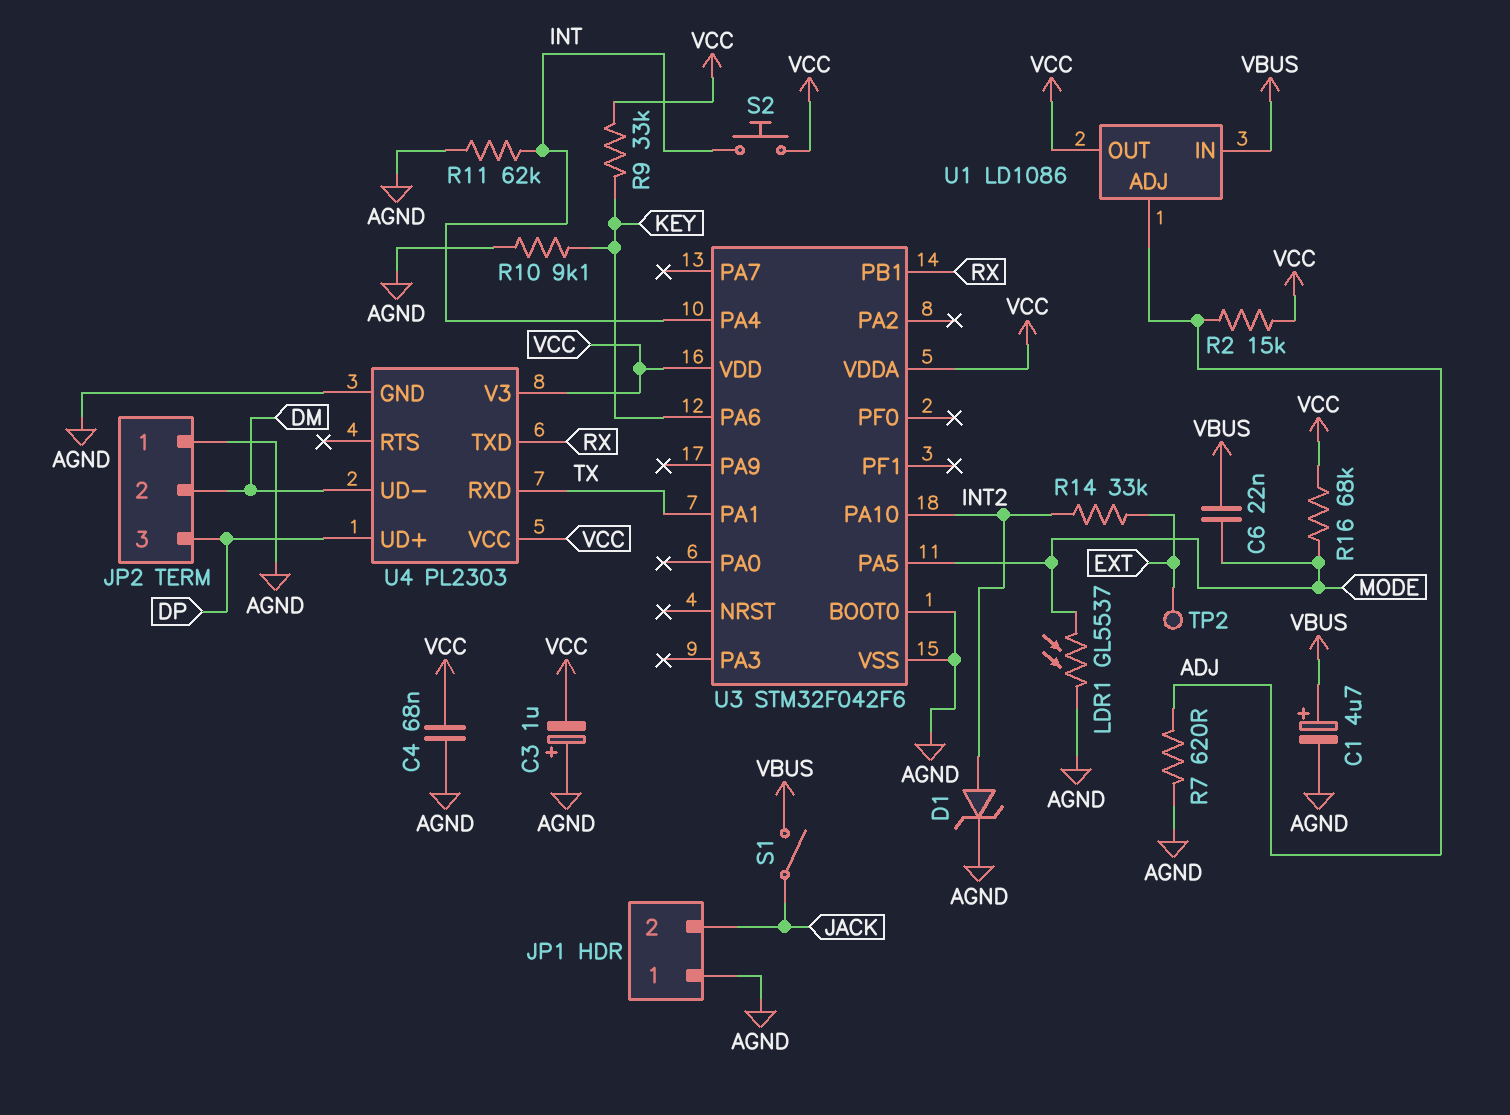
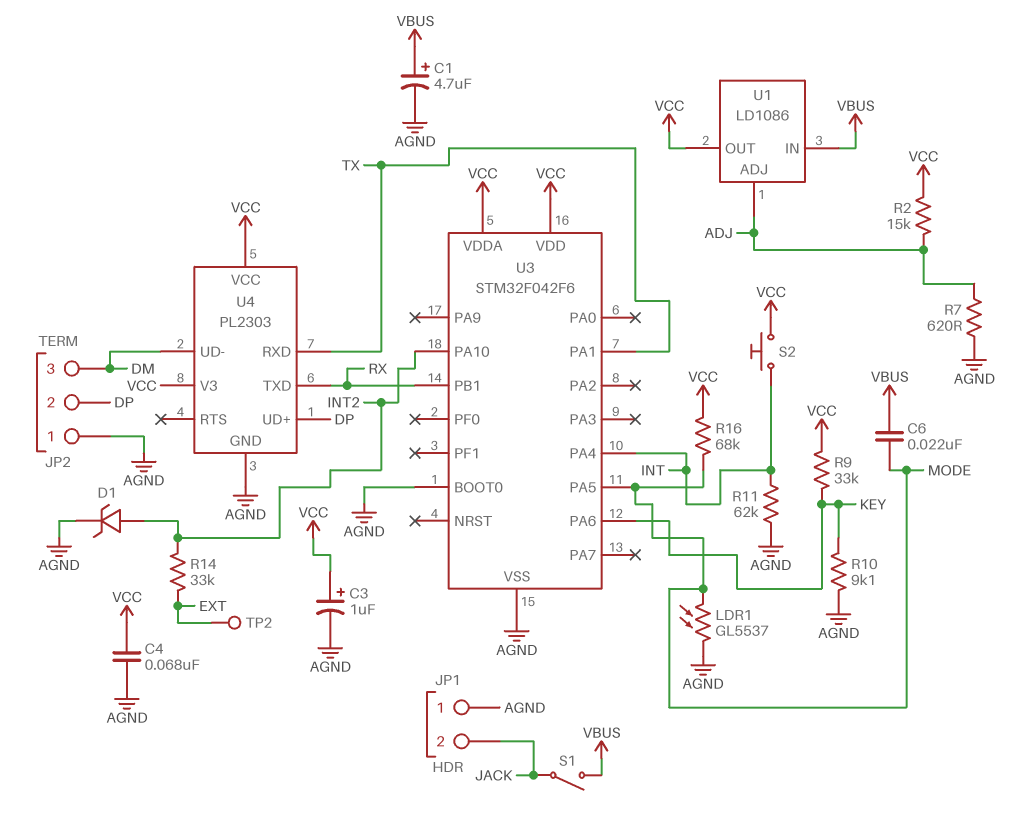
C3: 1uF (plus AGND, minus VCC) -> 1uF (plus VCC, minus AGND)
JP2 pin 2: DM -> DP
JP2 pin 3: DP -> DM

